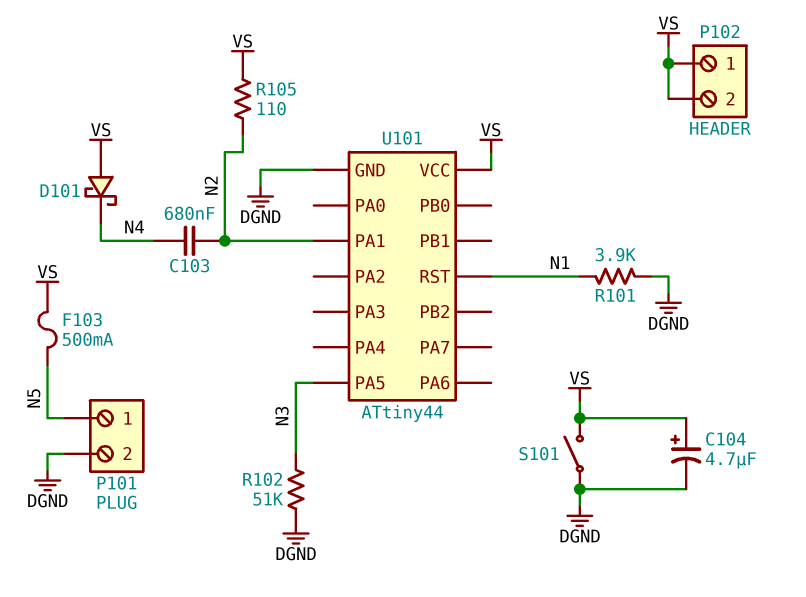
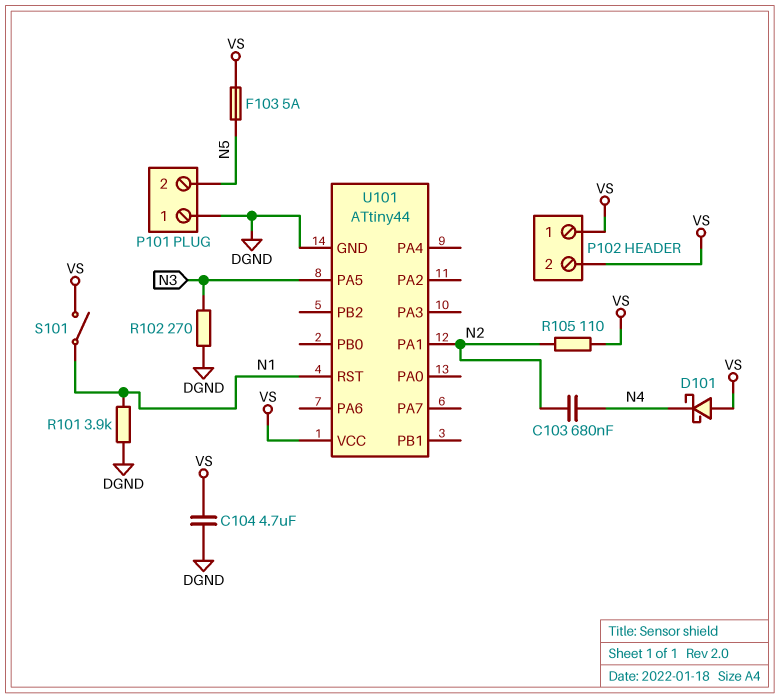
C104: 4.7uF (plus VS, minus DGND) -> 4.7uF (DGND, VS)
F103: 500mA (N5, VS) -> 5A (N5, VS)
P101 pin 1: N5 -> DGND
P101 pin 2: DGND -> N5
R102: 51k (DGND, N3) -> 270 (DGND, N3)
S101: switch (DGND, VS) -> switch (N1, VS)

